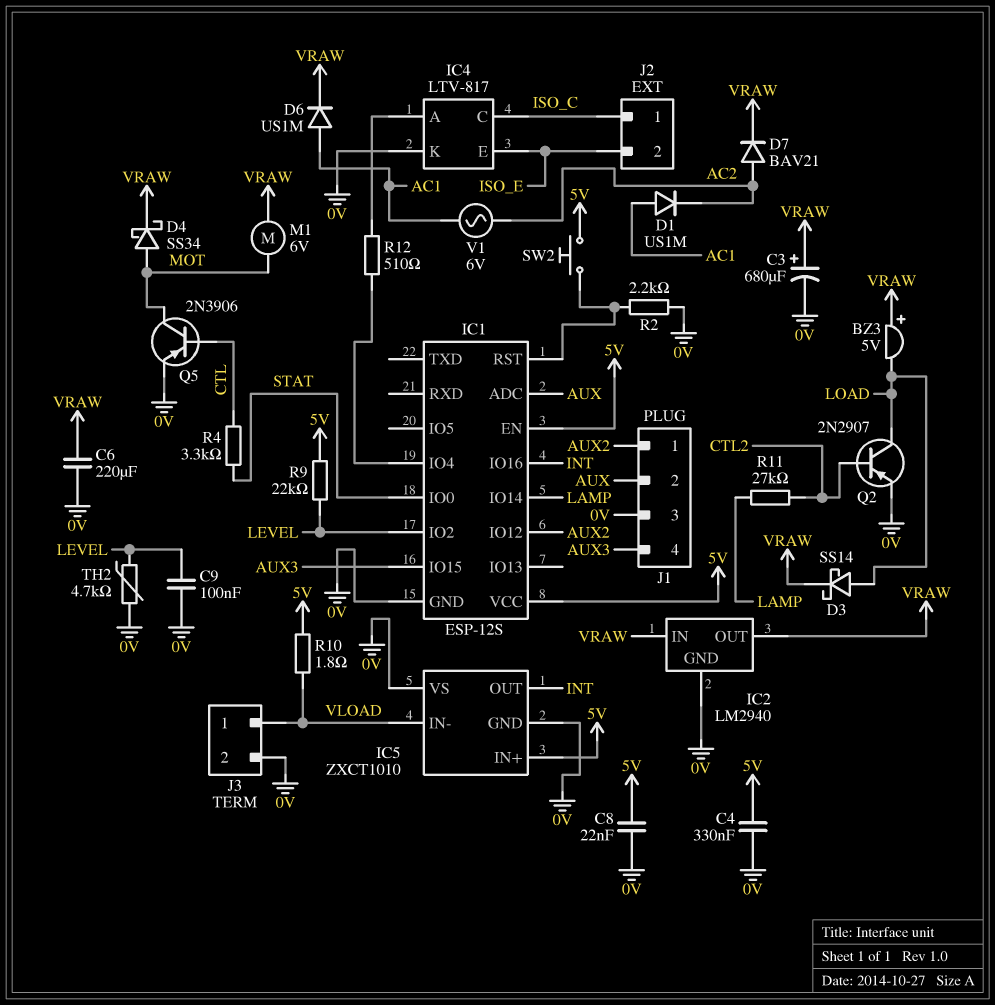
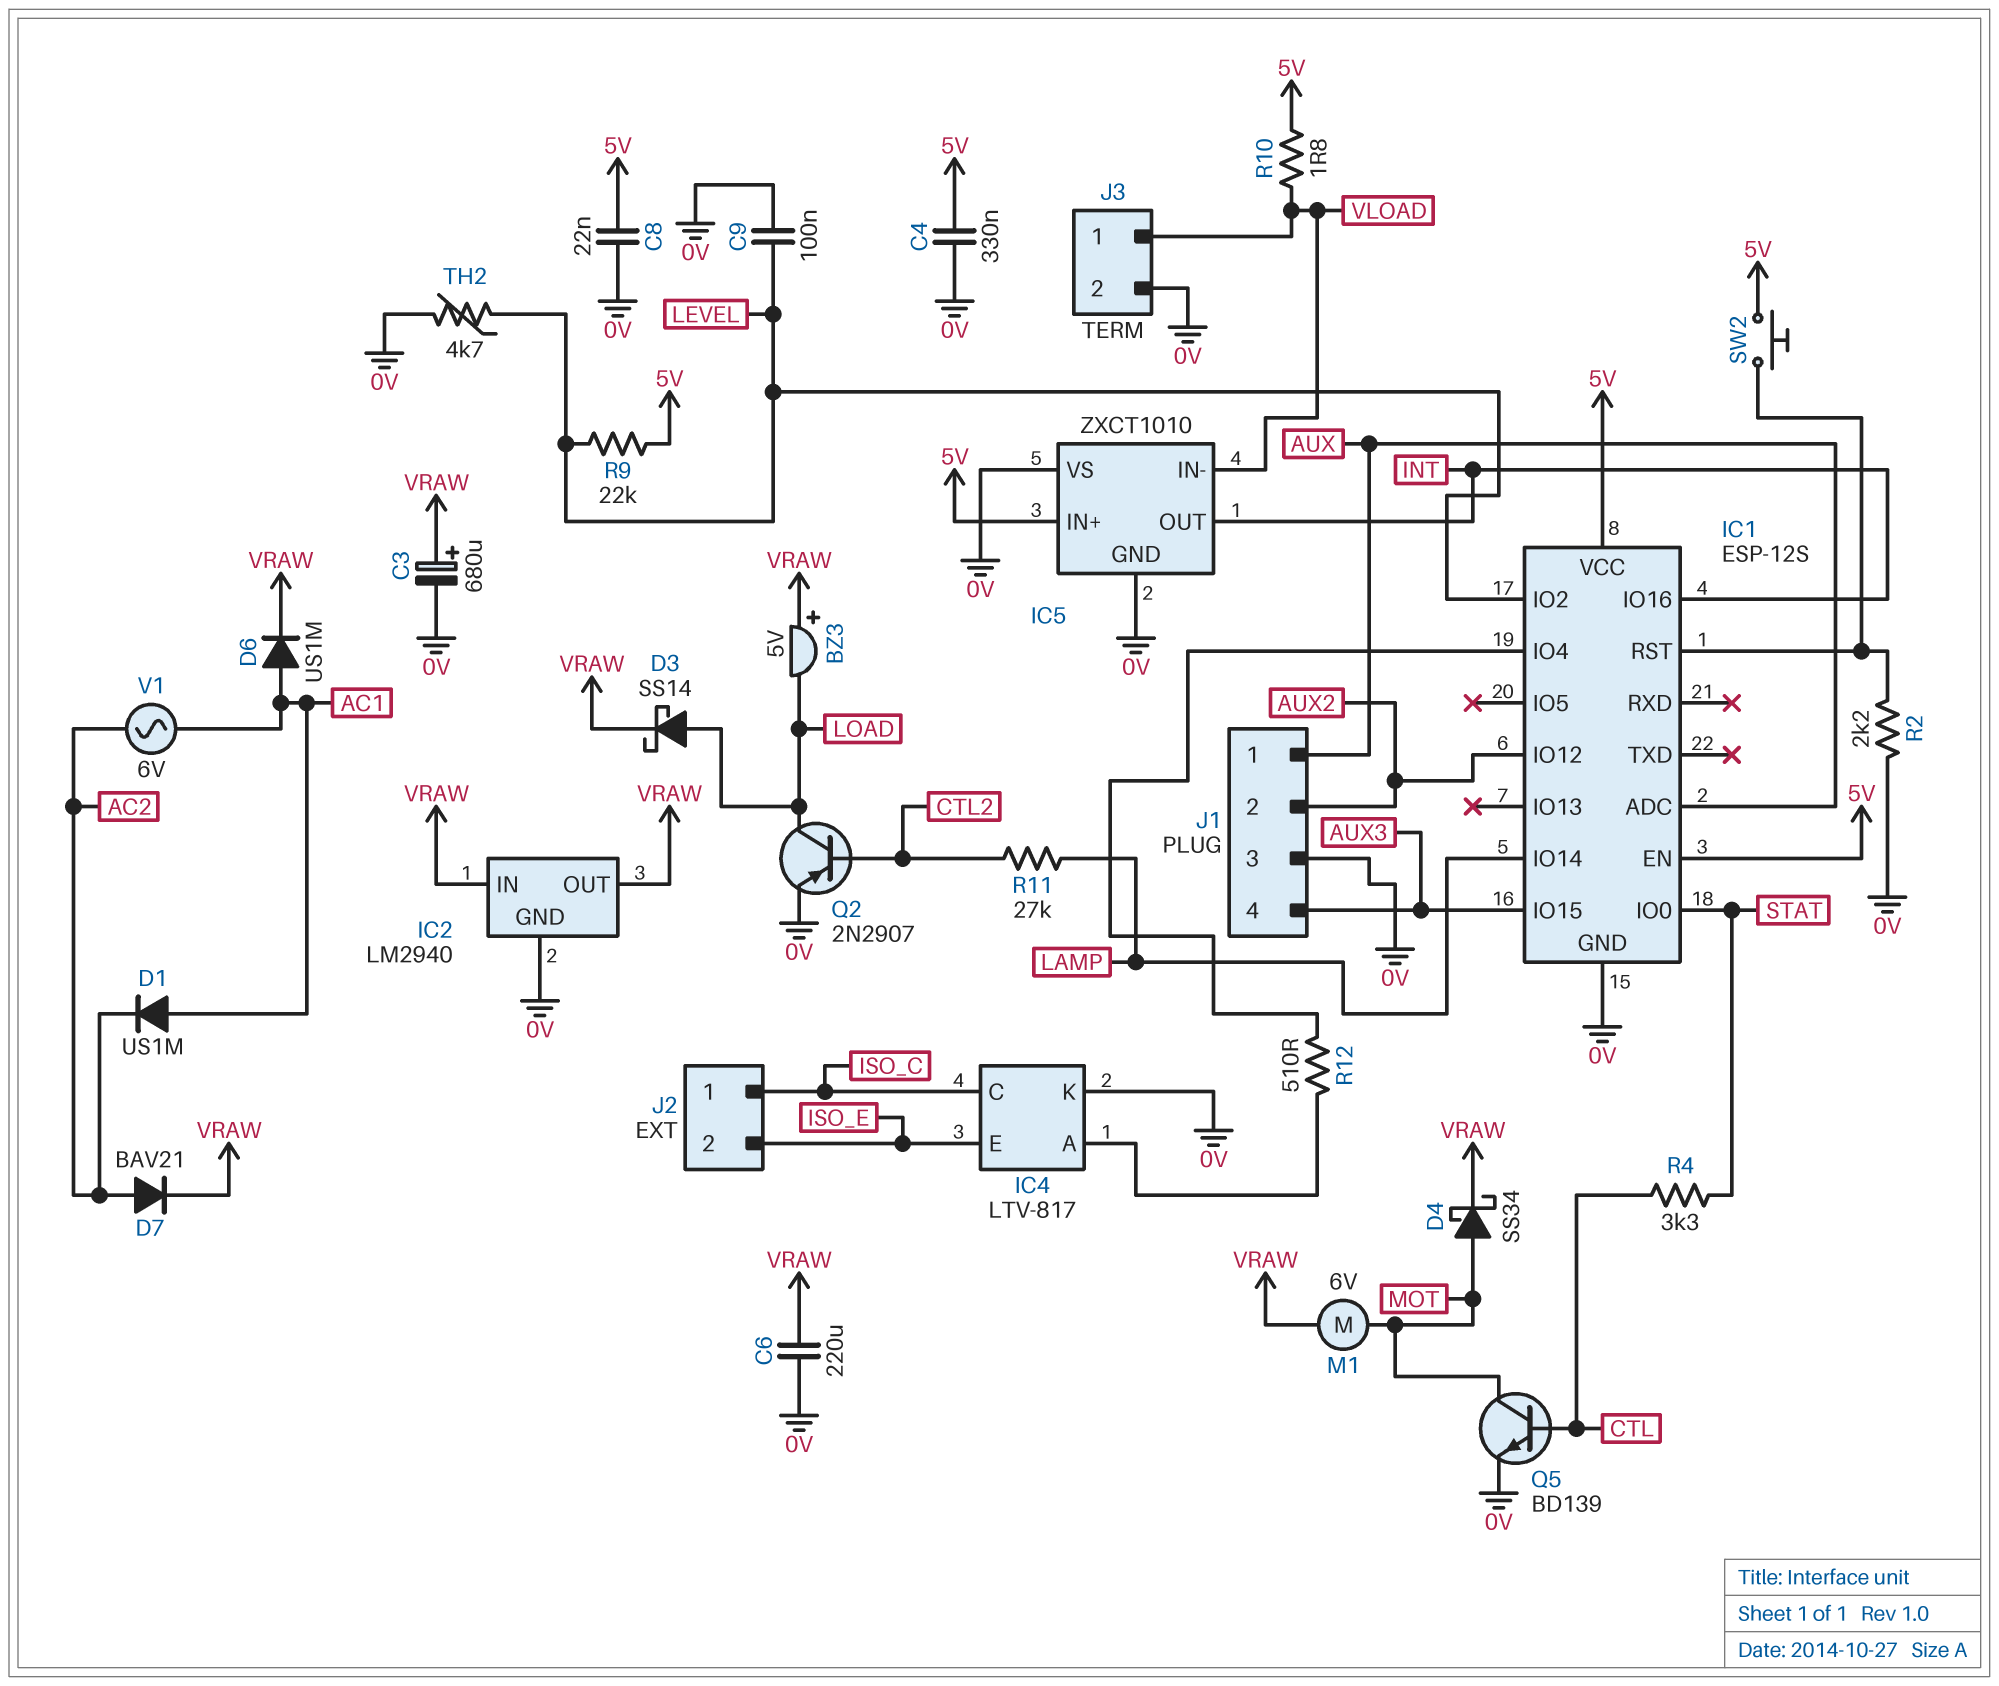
J1 pin 1: AUX2 -> AUX
J1 pin 2: AUX -> AUX2
Q5: PNP 2N3906 (B CTL, C MOT, E 0V) -> NPN BD139 (B CTL, C MOT, E 0V)

